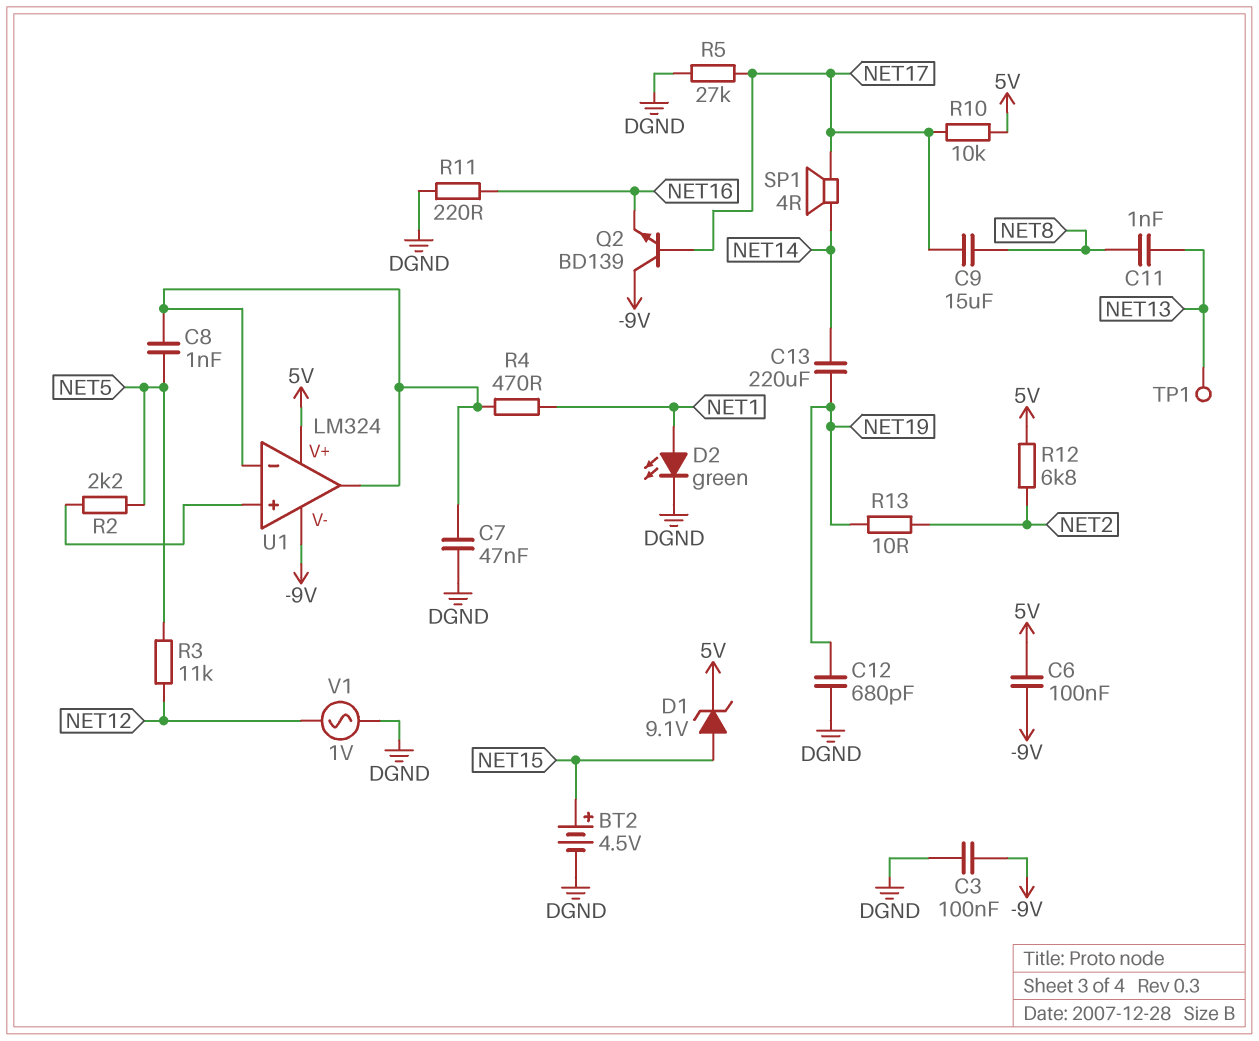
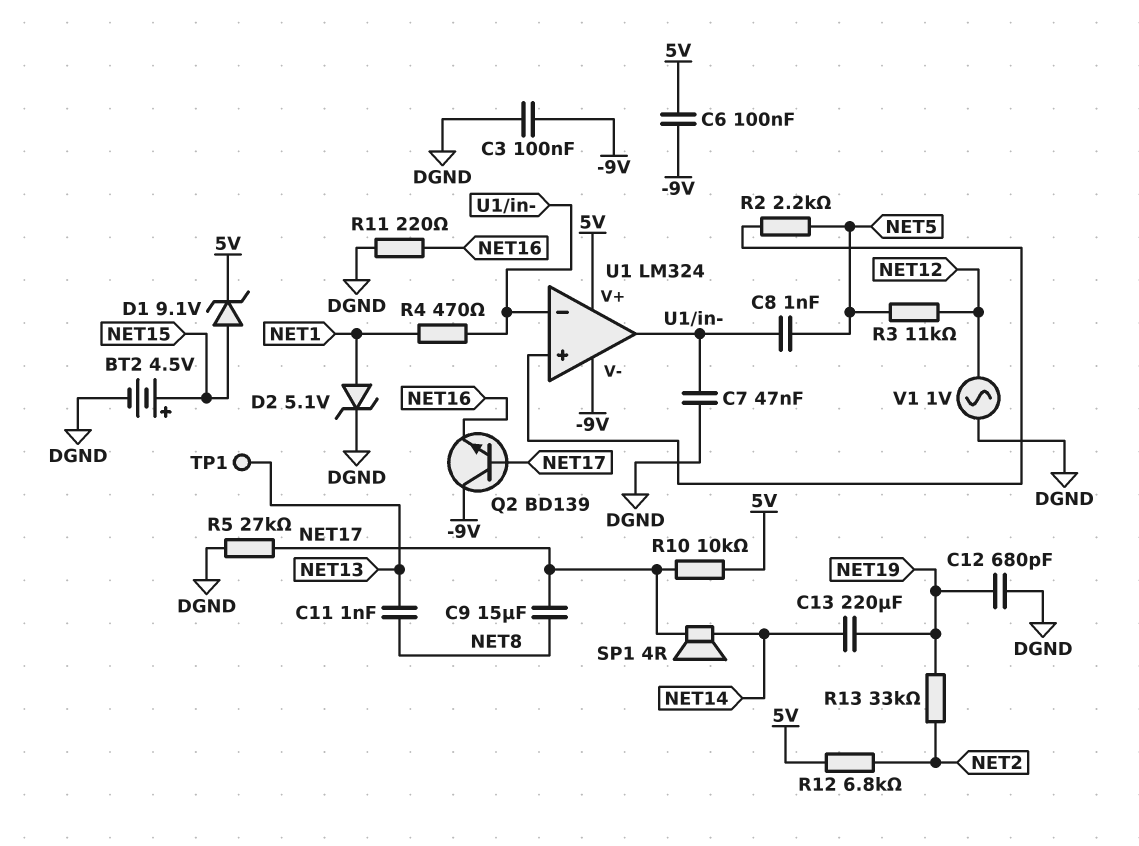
D2: LED green (A NET1, K DGND) -> zener 5.1V (A NET1, K DGND)
R13: 10 (NET2, NET19) -> 33k (NET2, NET19)

